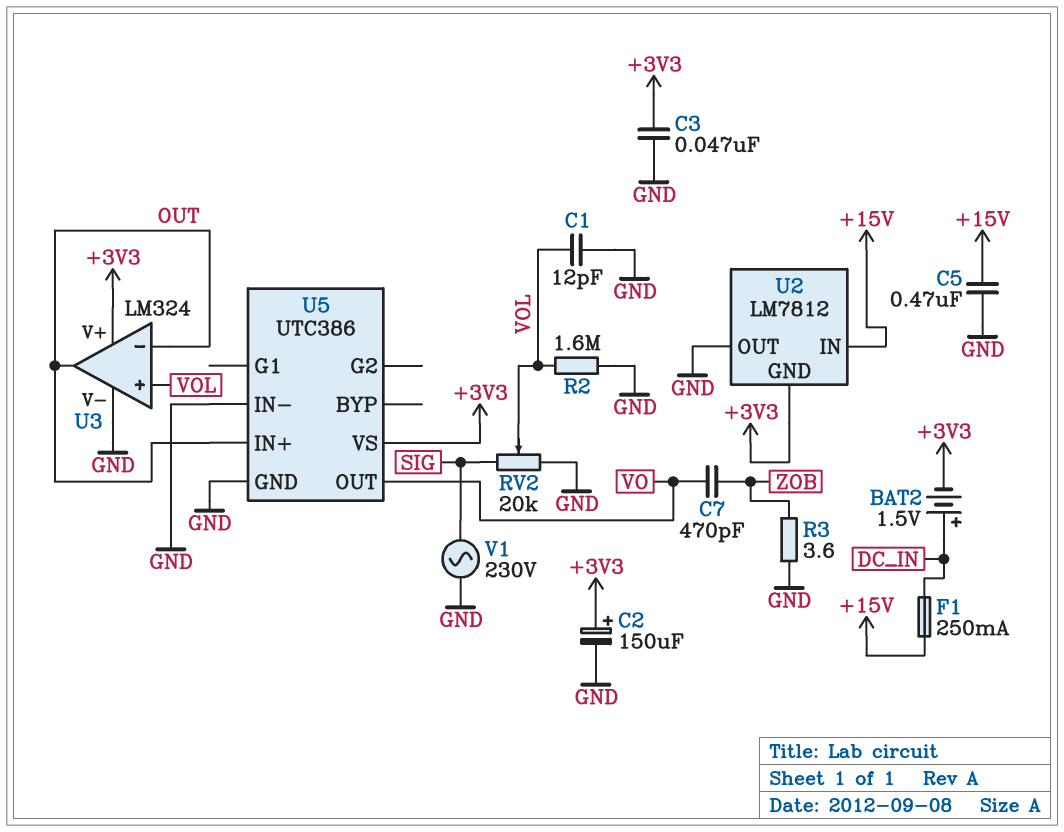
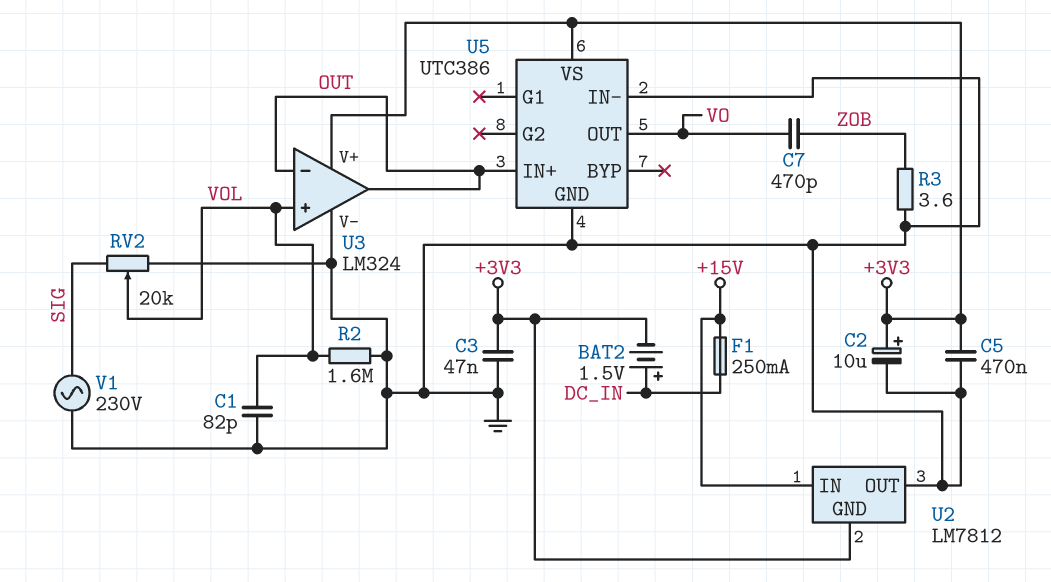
C1: 12pF (GND, VOL) -> 82pF (GND, VOL)
C2: 150uF (plus +3V3, minus GND) -> 10uF (plus +3V3, minus GND)
C5: 470nF (+15V, GND) -> 470nF (+3V3, GND)

